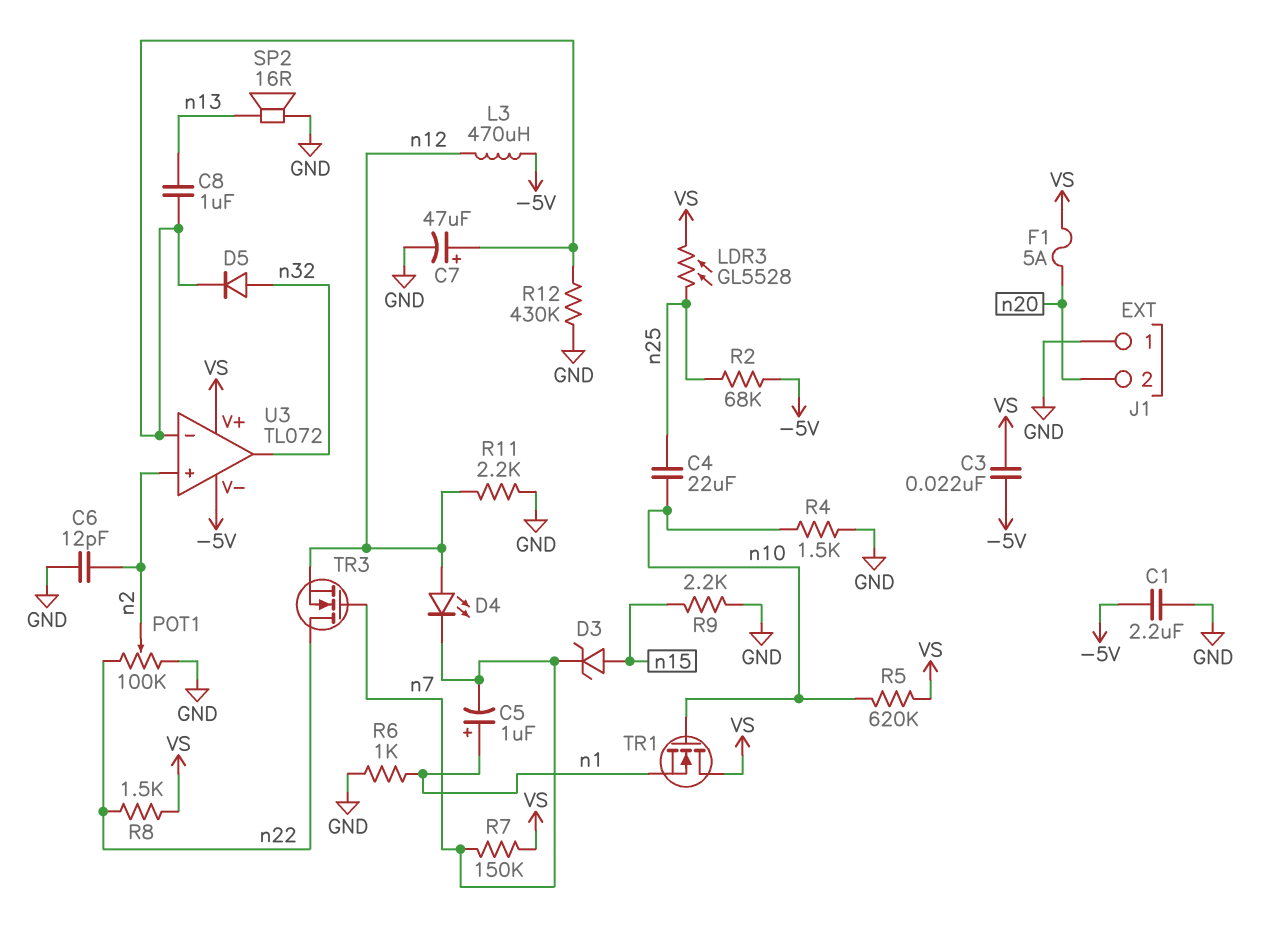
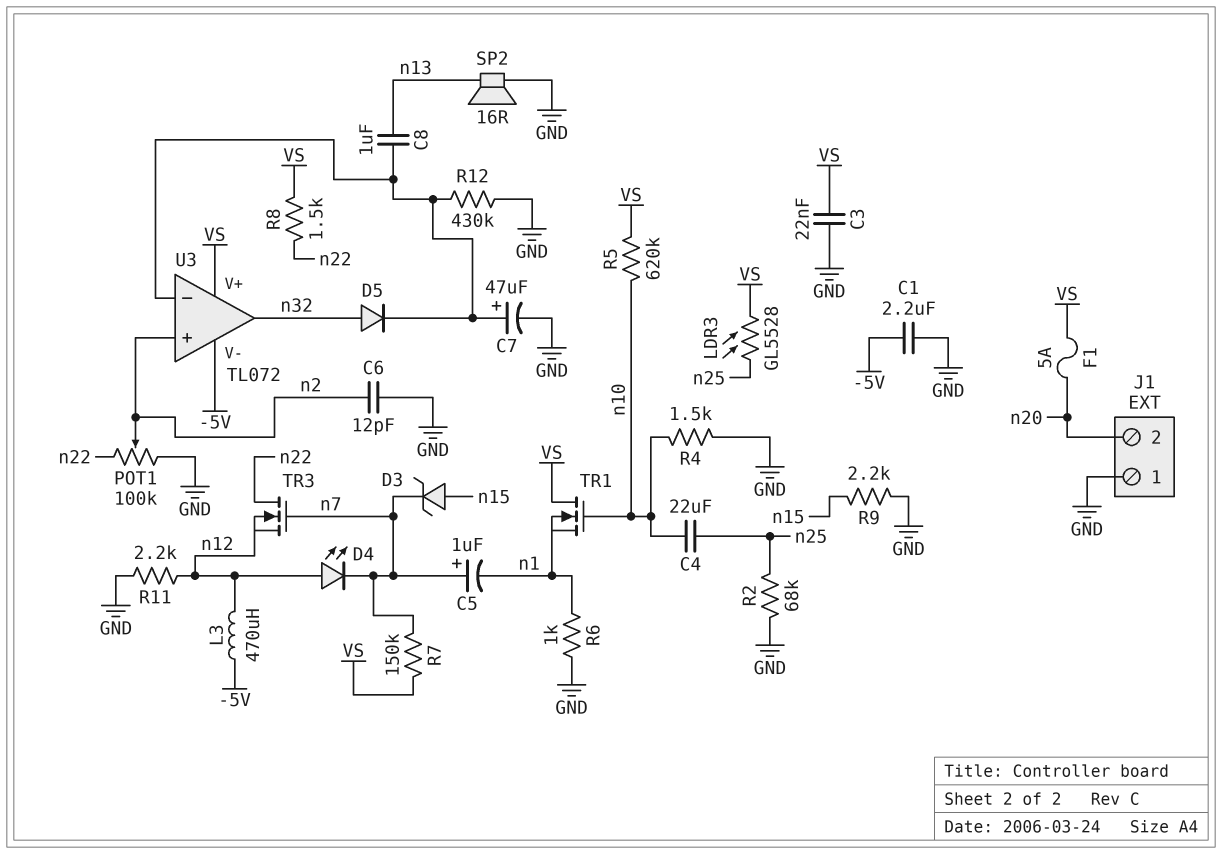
C3: 22nF (-5V, VS) -> 22nF (GND, VS)
C5: 1uF (plus n1, minus n7) -> 1uF (plus n7, minus n1)
R2: 68k (-5V, n25) -> 68k (GND, n25)

